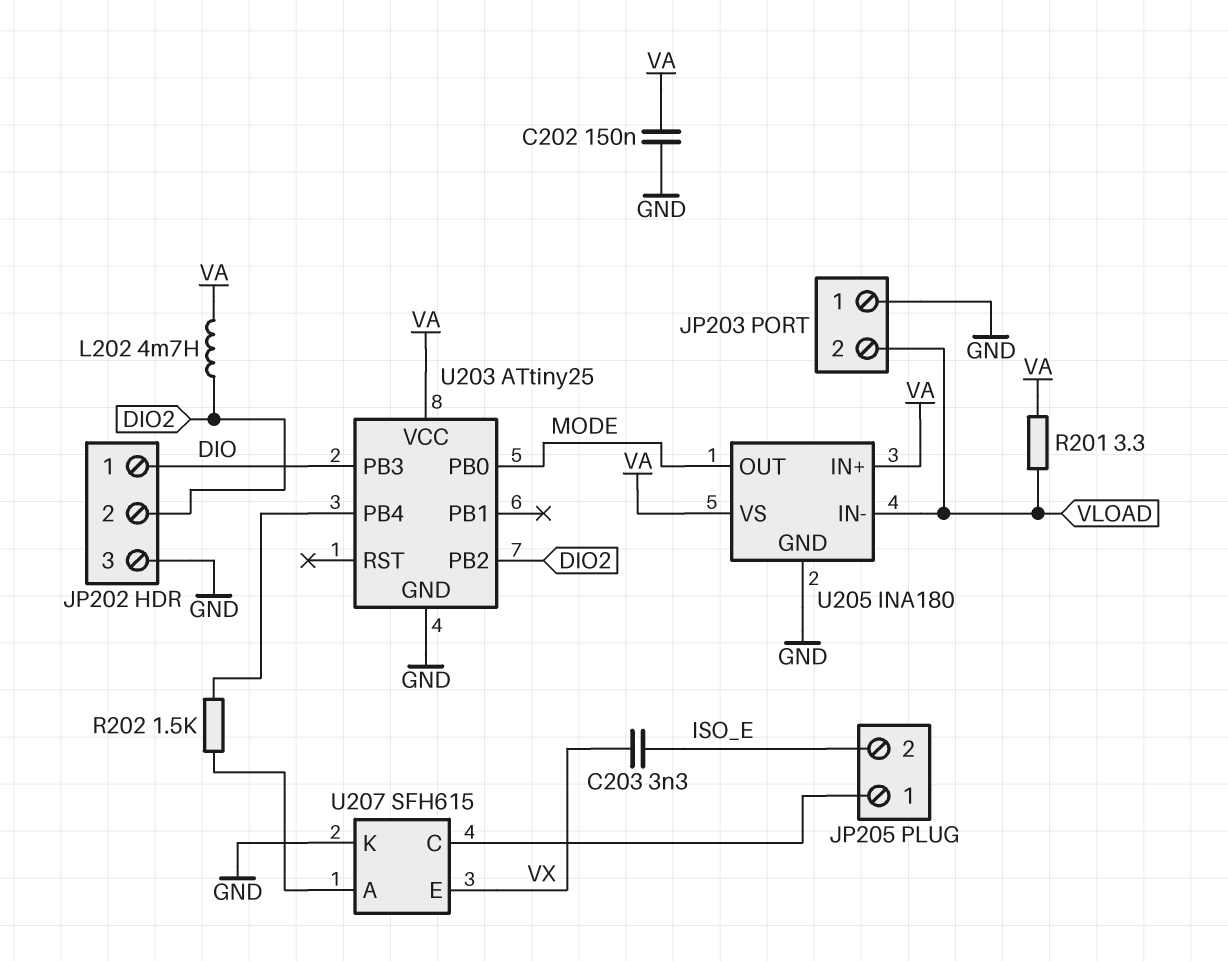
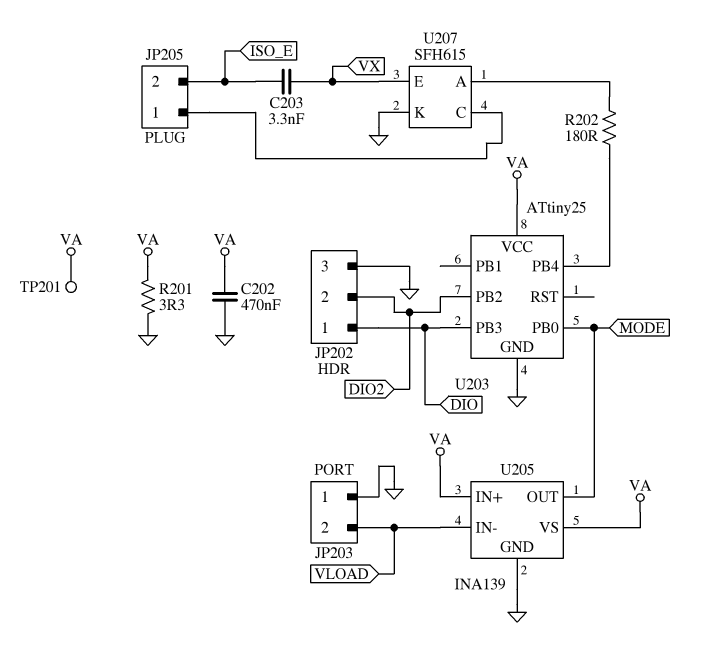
C202: 150nF (GND, VA) -> 470nF (GND, VA)
L202: 4.7mH (DIO2, VA) -> none
R201: 3.3 (VA, VLOAD) -> 3.3 (GND, VA)
R202: 1.5k (U203/PB4, U207/A) -> 180 (U203/PB4, U207/A)
TP201: none -> test point (VA)
U205: INA180 -> INA139

